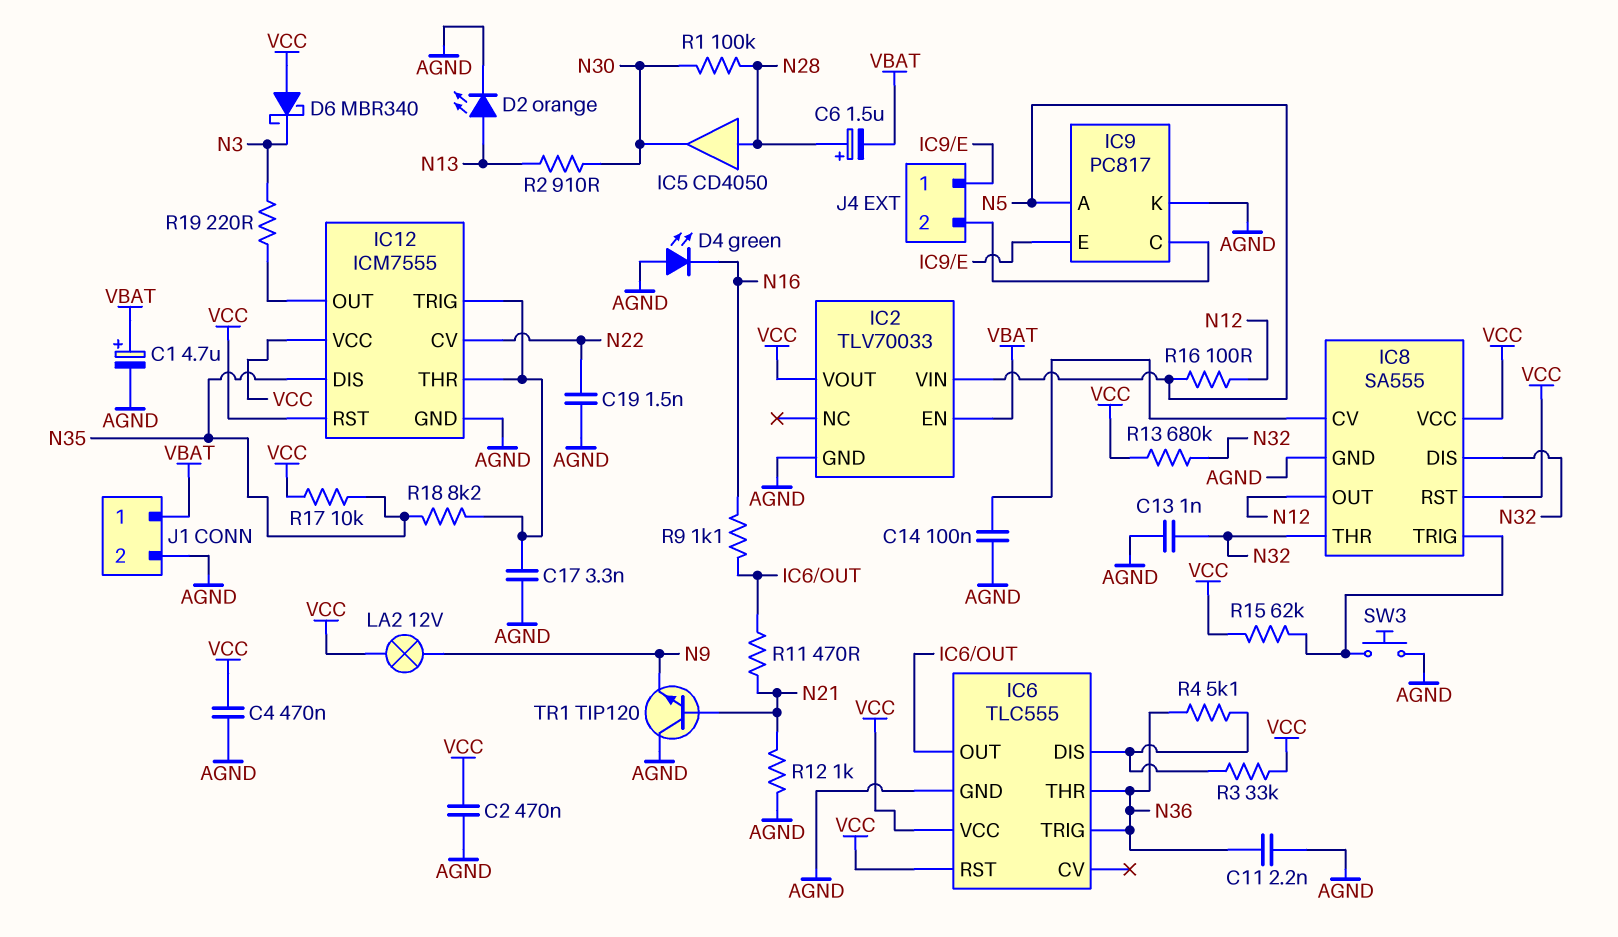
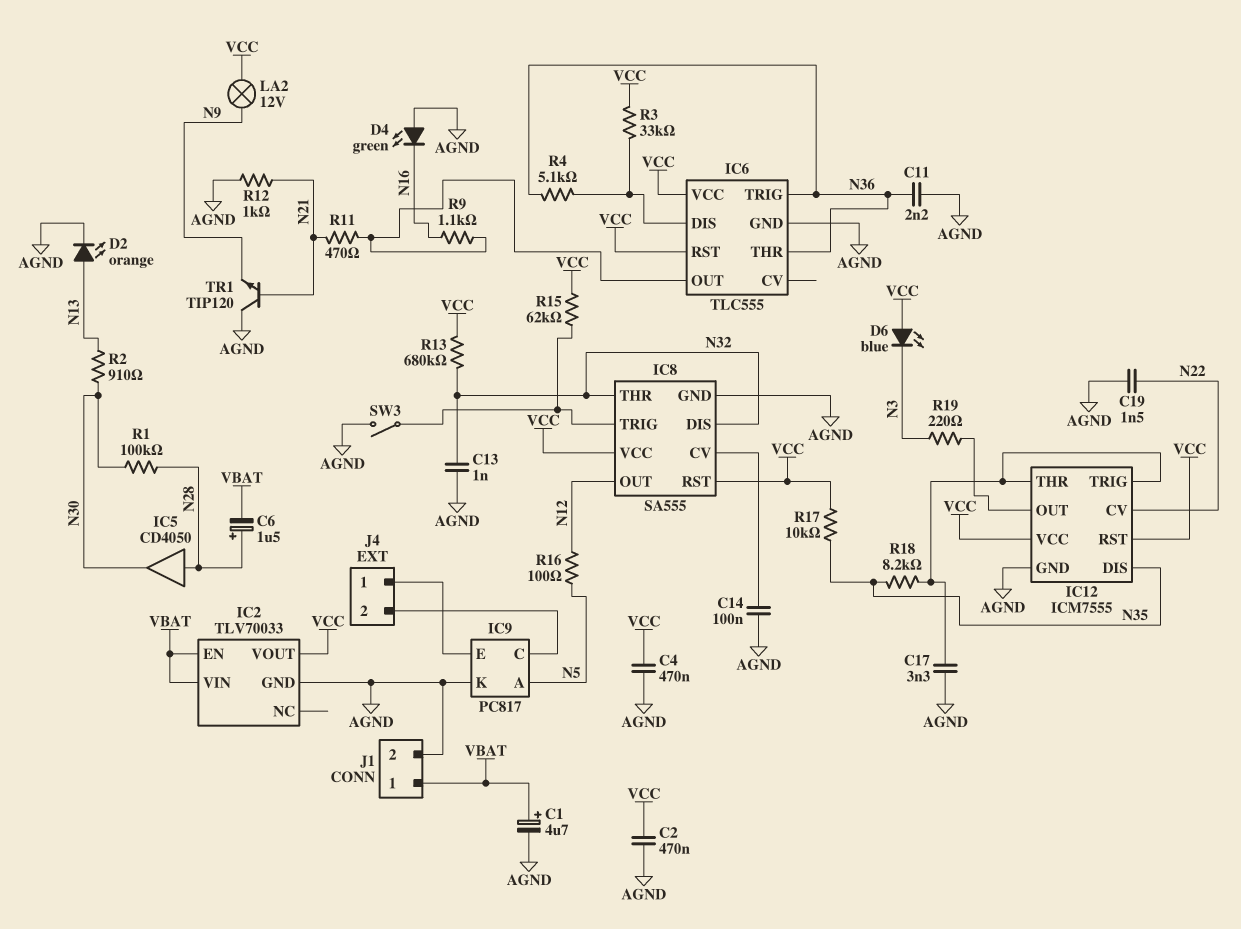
D6: schottky MBR340 (A VCC, K N3) -> LED blue (A VCC, K N3)
IC2 pin VIN: N5 -> VBAT
SW3: button (AGND, IC8/TRIG) -> switch (AGND, IC8/TRIG)

